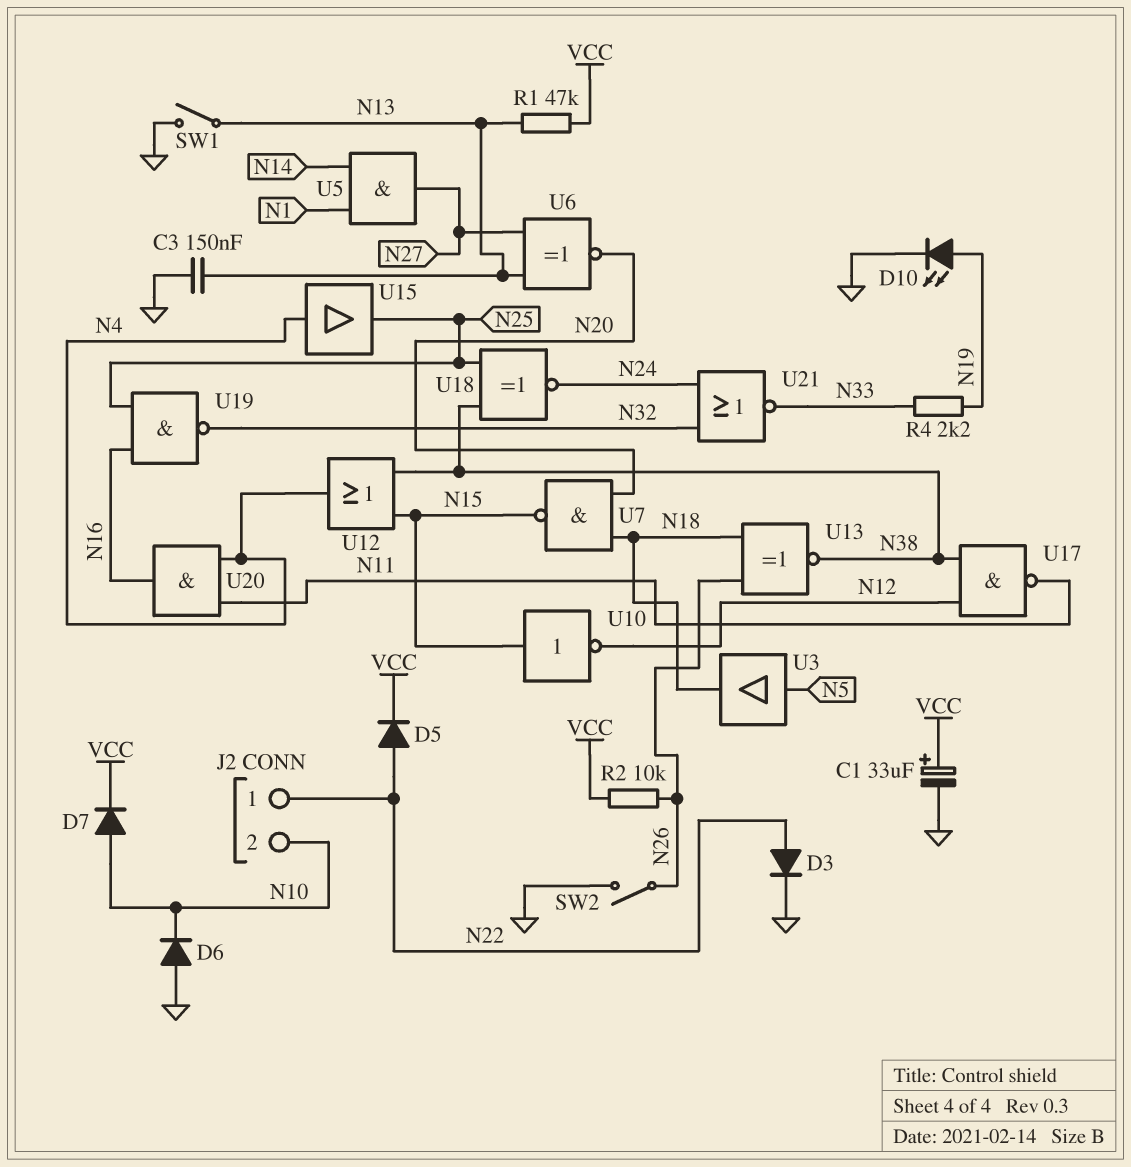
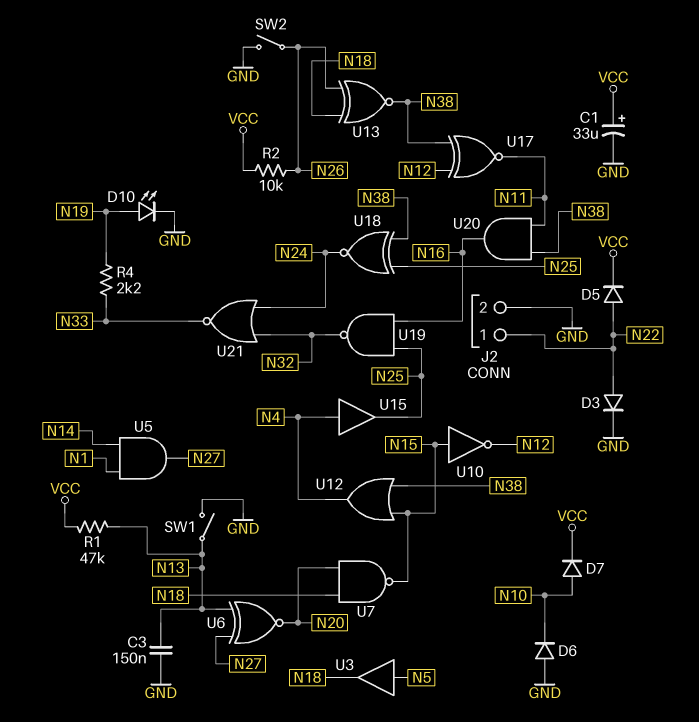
J2 pin 2: N10 -> GND
U17: NAND (in N12, in N38, out N11) -> XNOR (in N12, in N38, out N11)
U20: AND (in N4, in N11, out N16) -> AND (in N11, in N38, out N16)

